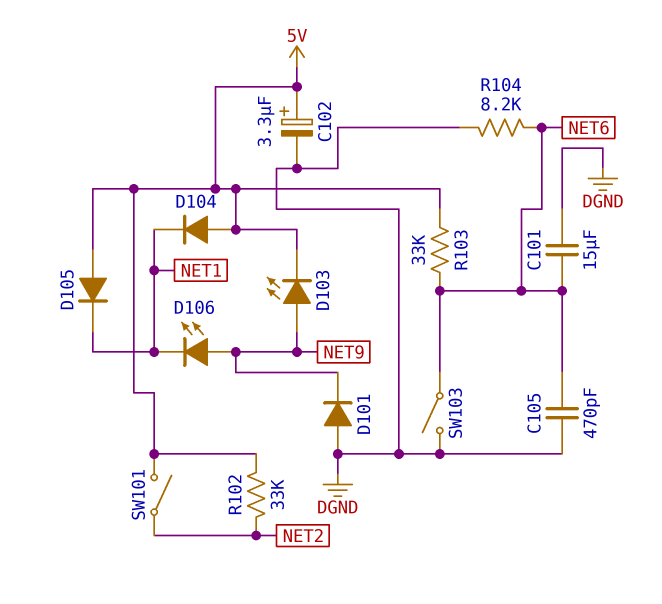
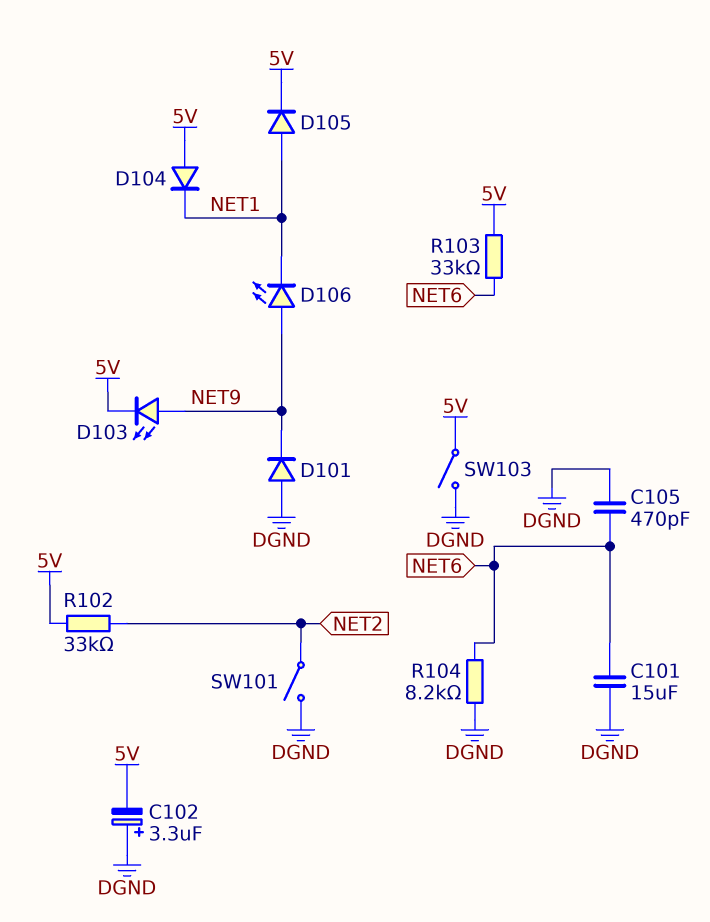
C102: 3.3uF (plus 5V, minus DGND) -> 3.3uF (plus DGND, minus 5V)
D105: diode (A 5V, K NET1) -> diode (A NET1, K 5V)
SW101: switch (5V, NET2) -> switch (DGND, NET2)
SW103: switch (DGND, NET6) -> switch (5V, DGND)

